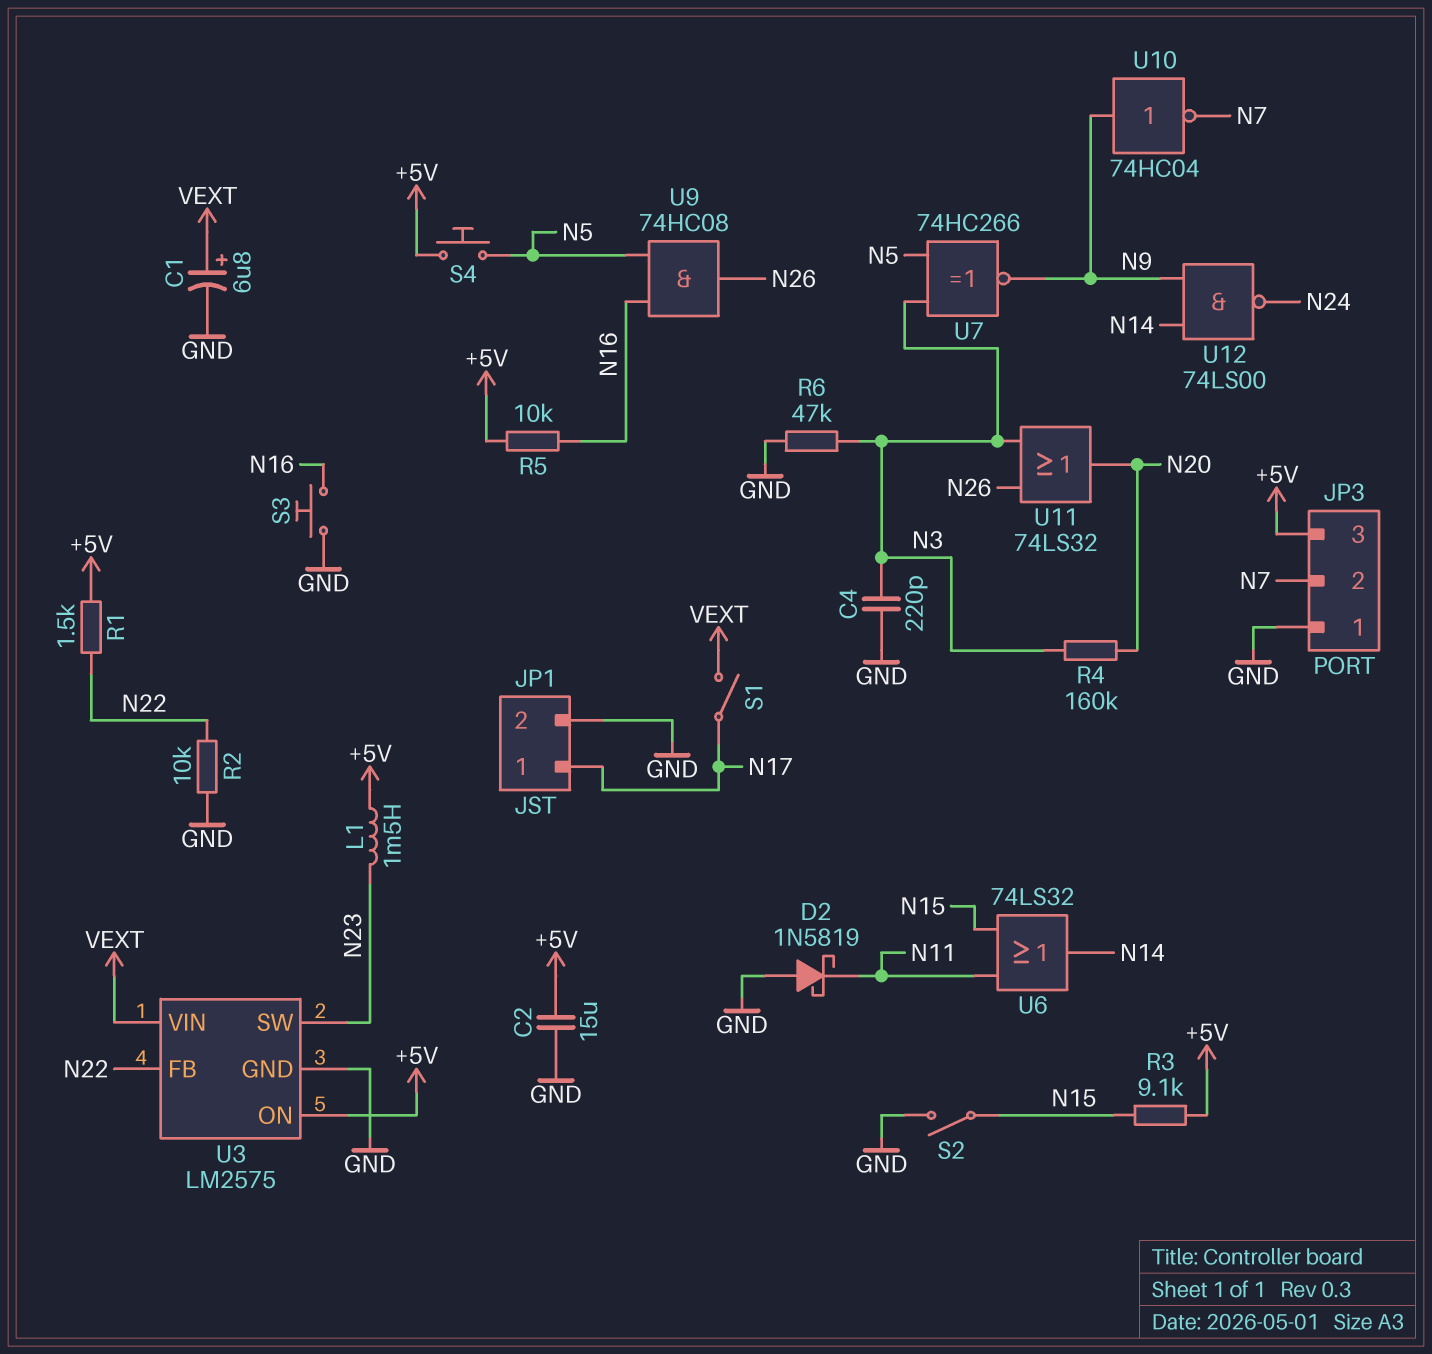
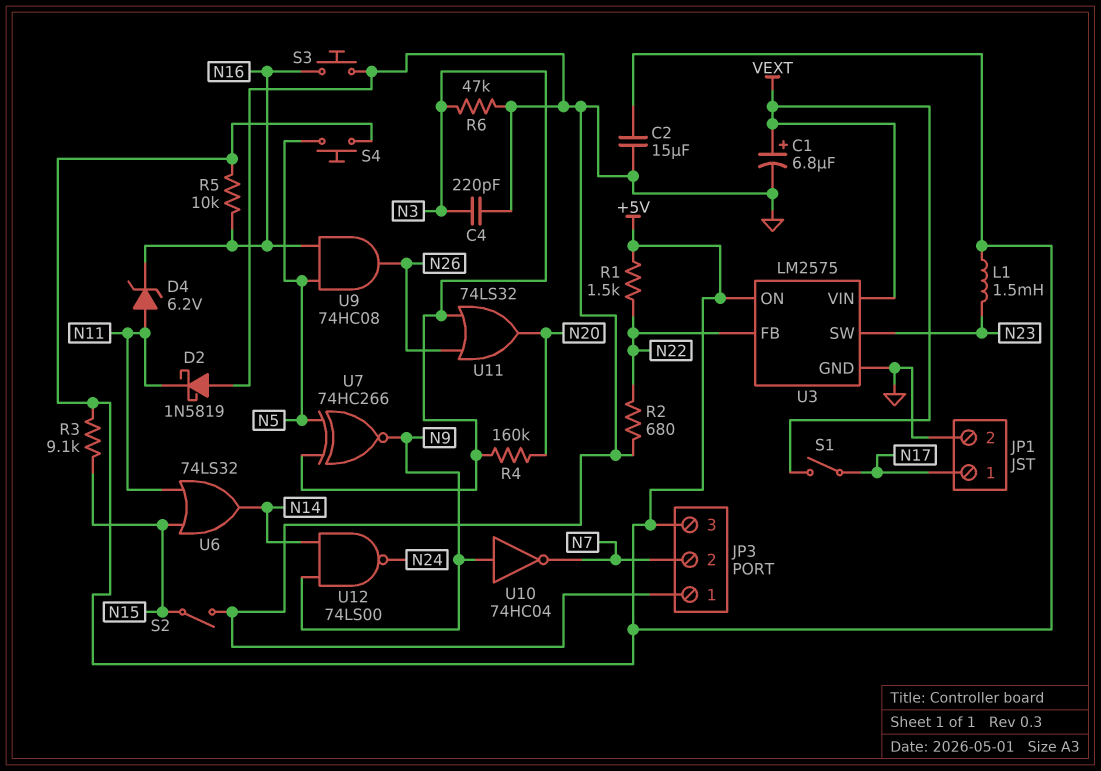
D4: none -> zener 6.2V (A N11, K N16)
R2: 10k (GND, N22) -> 680 (GND, N22)

